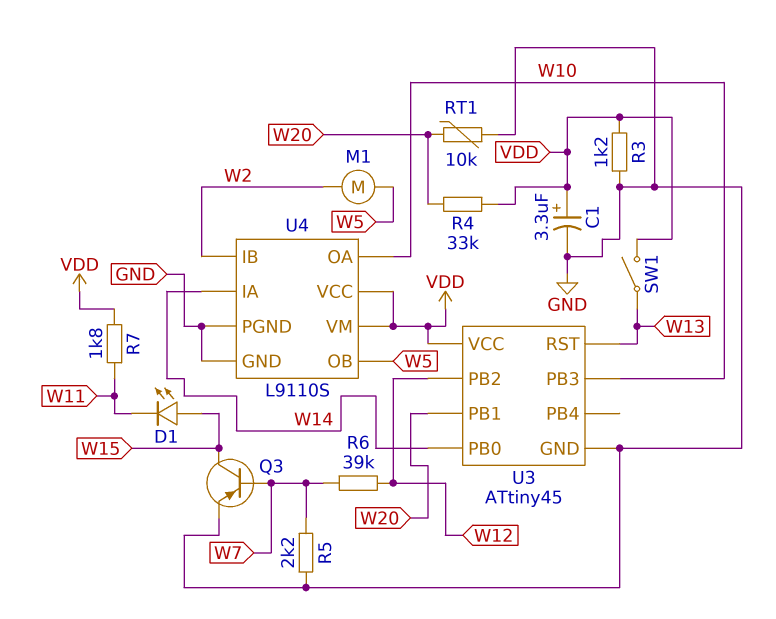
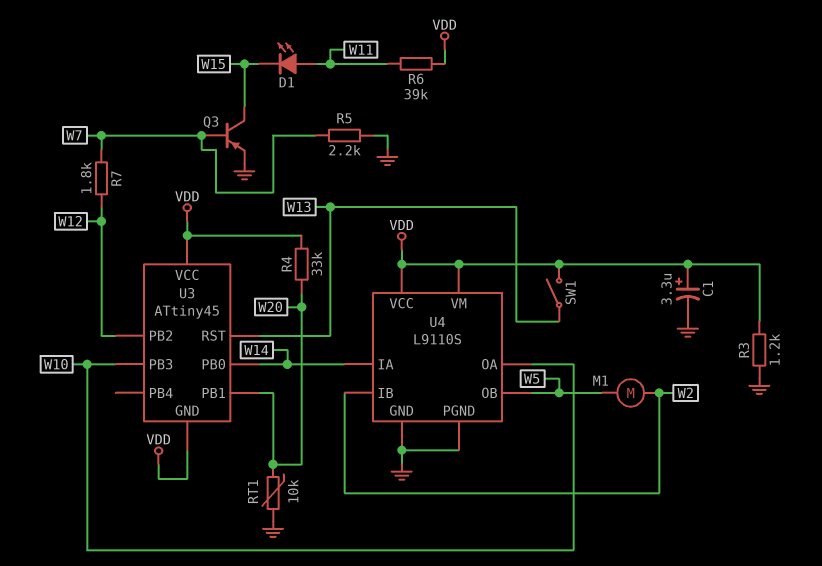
D1: LED (A W15, K W11) -> LED (A W11, K W15)
R6: 39k (W7, W12) -> 39k (VDD, W11)
R7: 1.8k (VDD, W11) -> 1.8k (W7, W12)
U3 pin GND: GND -> VDD

